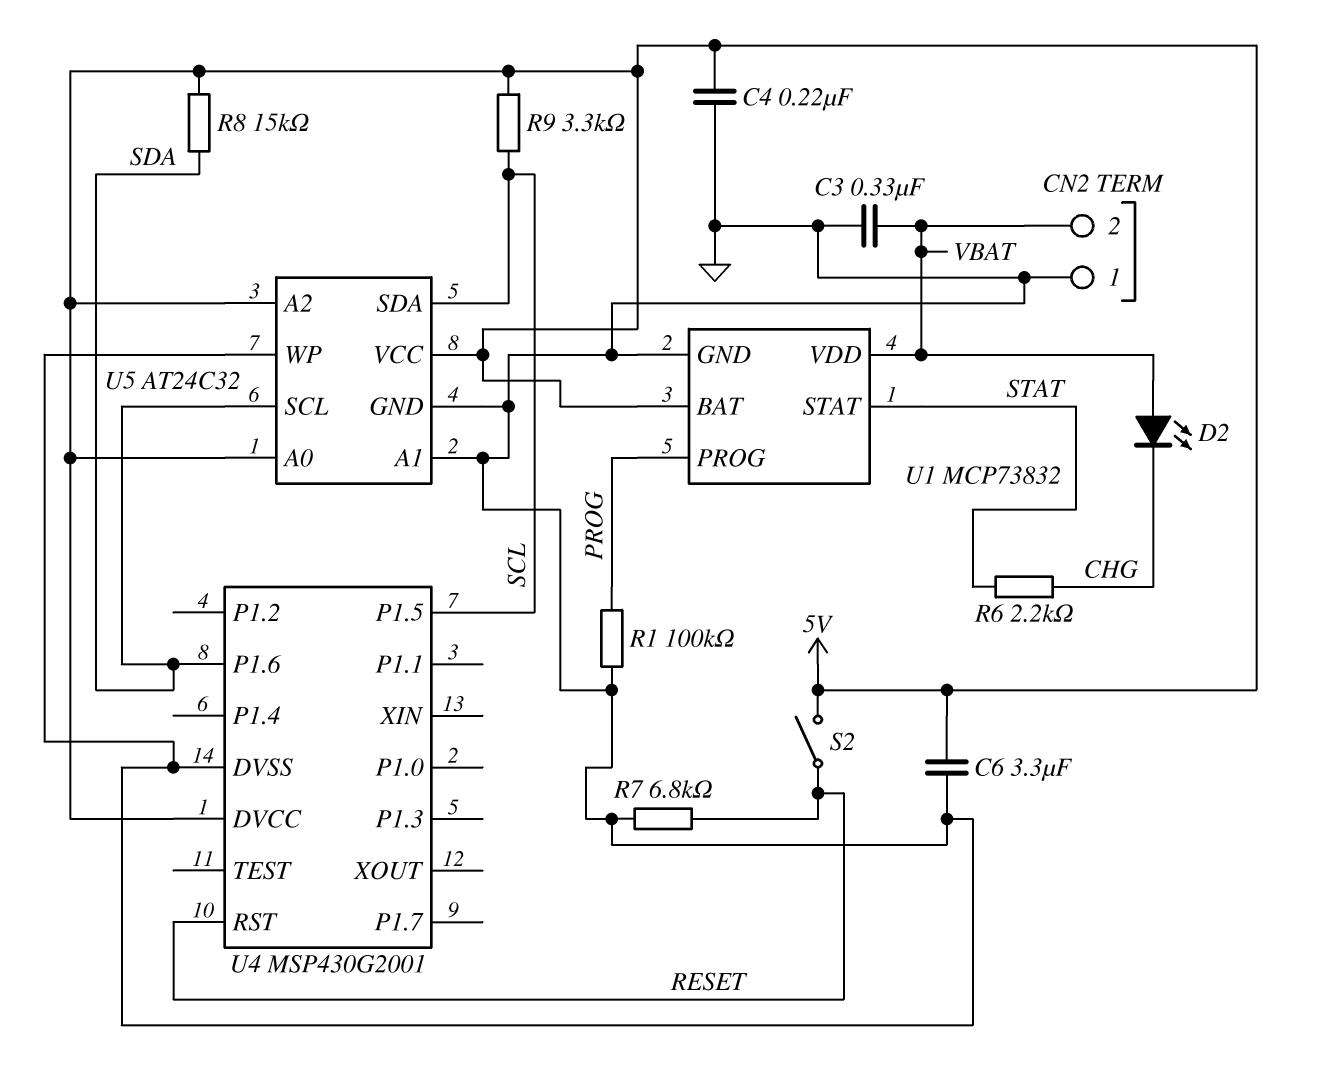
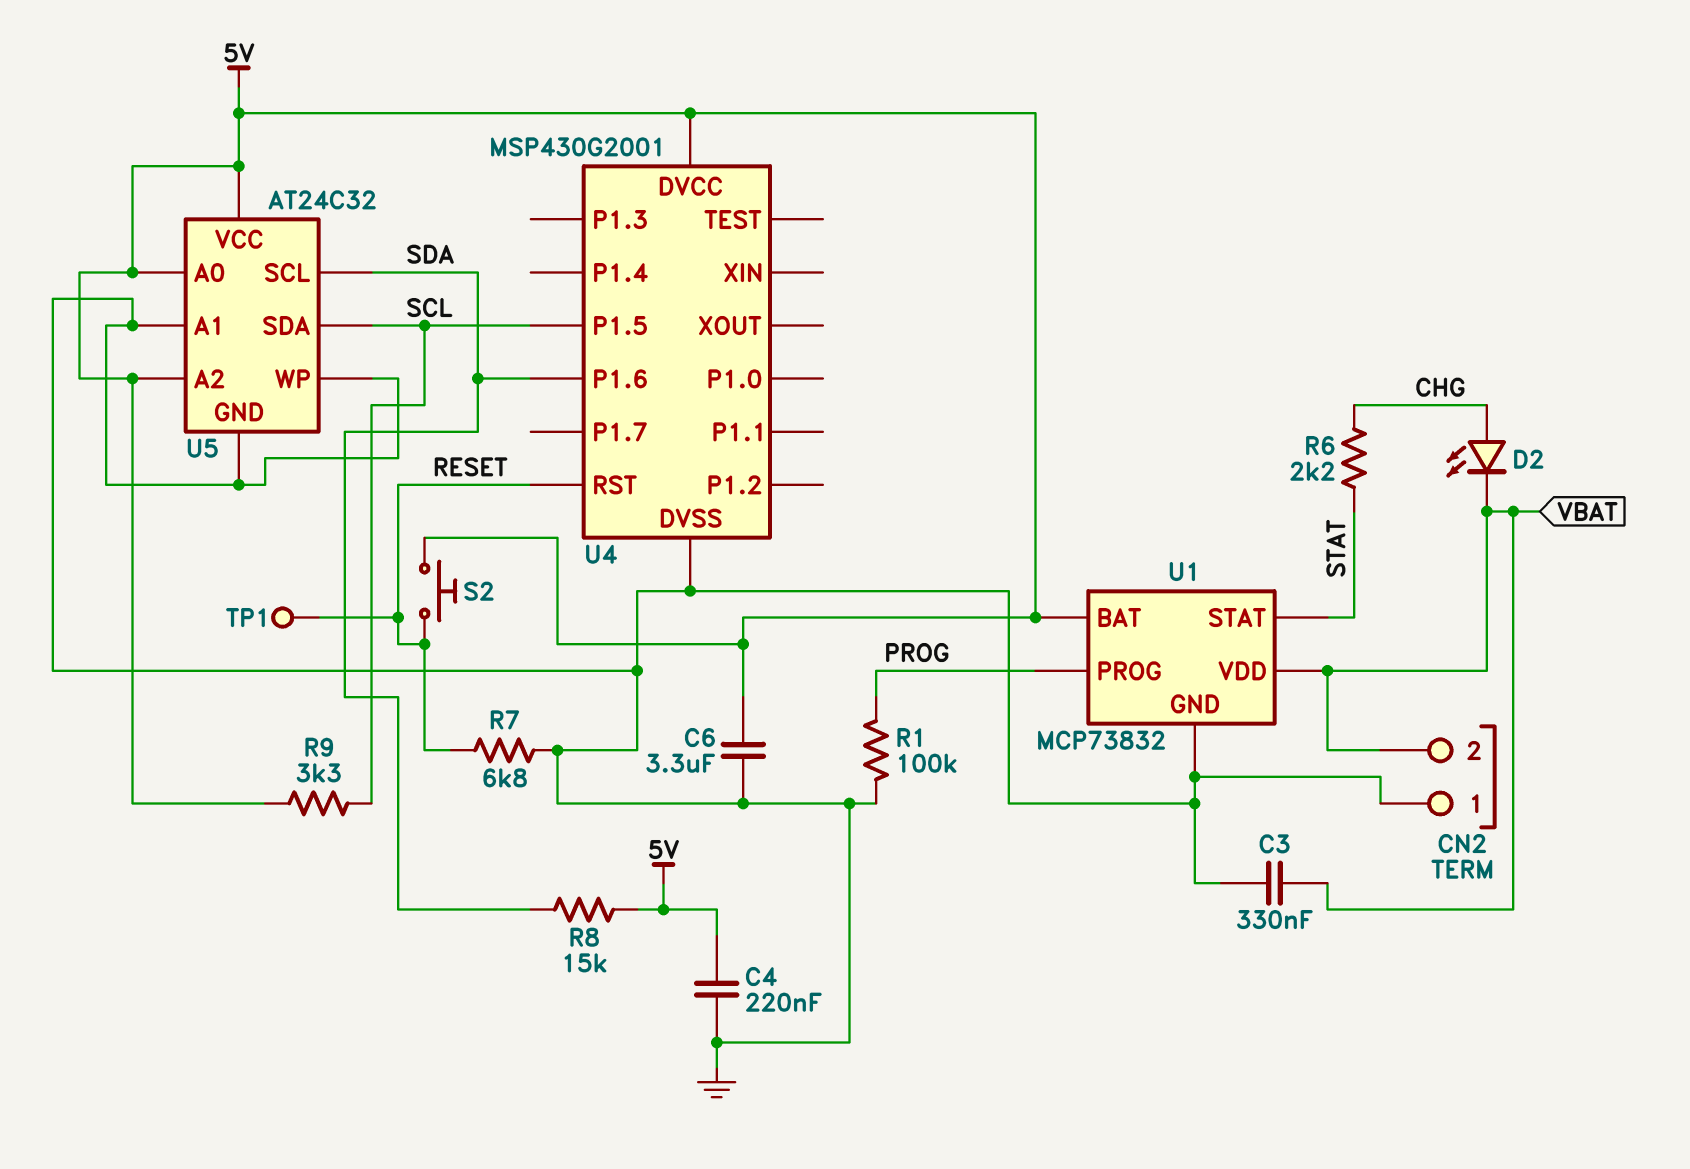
D2: LED (A VBAT, K CHG) -> LED (A CHG, K VBAT)
S2: switch (5V, RESET) -> button (5V, RESET)
TP1: none -> test point (RESET)

